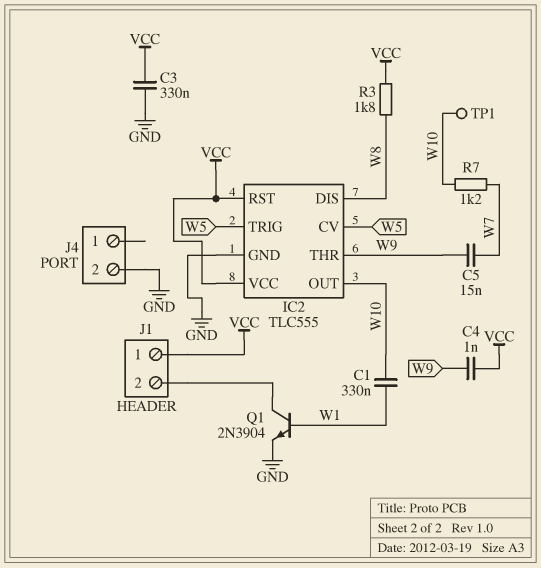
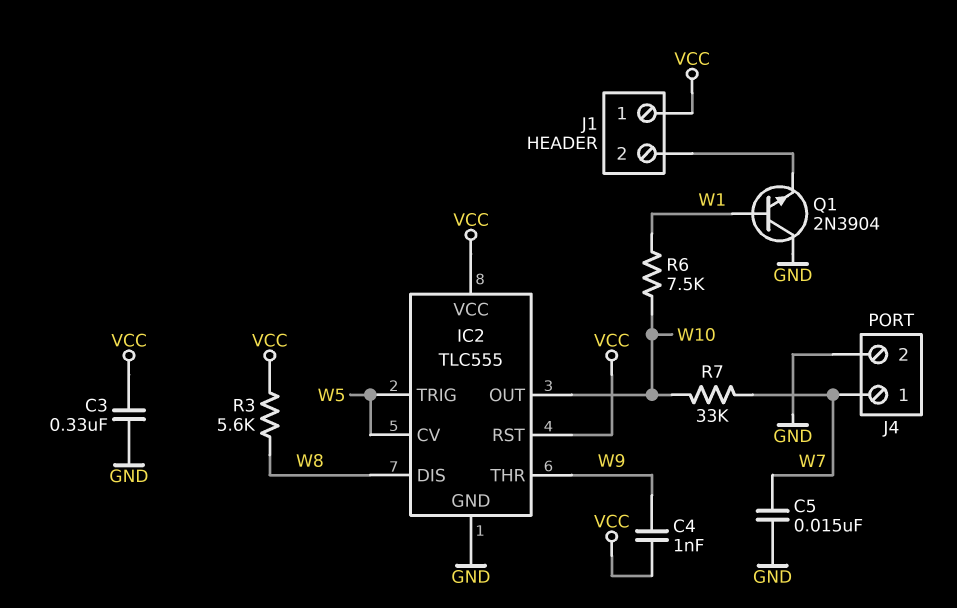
C1: 330nF (W1, W10) -> none
C5: 15nF (W7, W9) -> 15nF (GND, W7)
J4 pin 1: none -> W7
Q1: NPN 2N3904 (B W1, C J1/2, E GND) -> NPN 2N3904 (B W1, C GND, E J1/2)
R3: 1.8k (VCC, W8) -> 5.6k (VCC, W8)
R6: none -> 7.5k (W1, W10)
R7: 1.2k (W7, W10) -> 33k (W7, W10)
TP1: test point (W10) -> none

